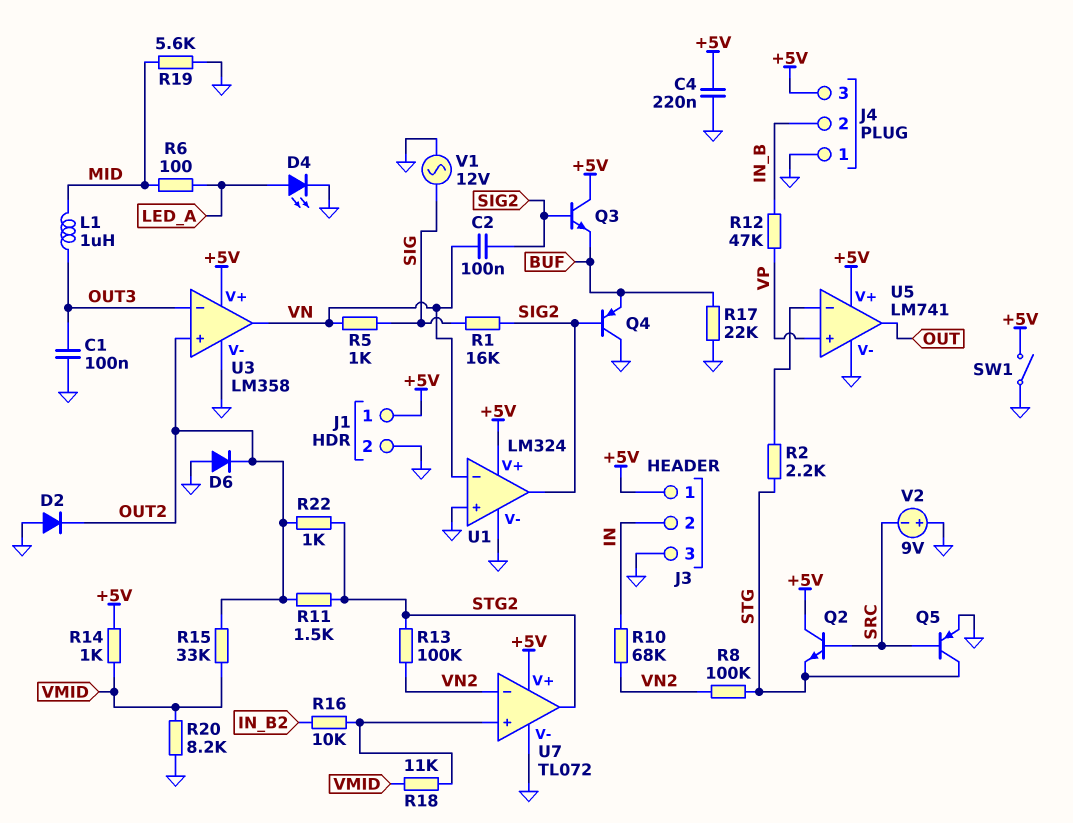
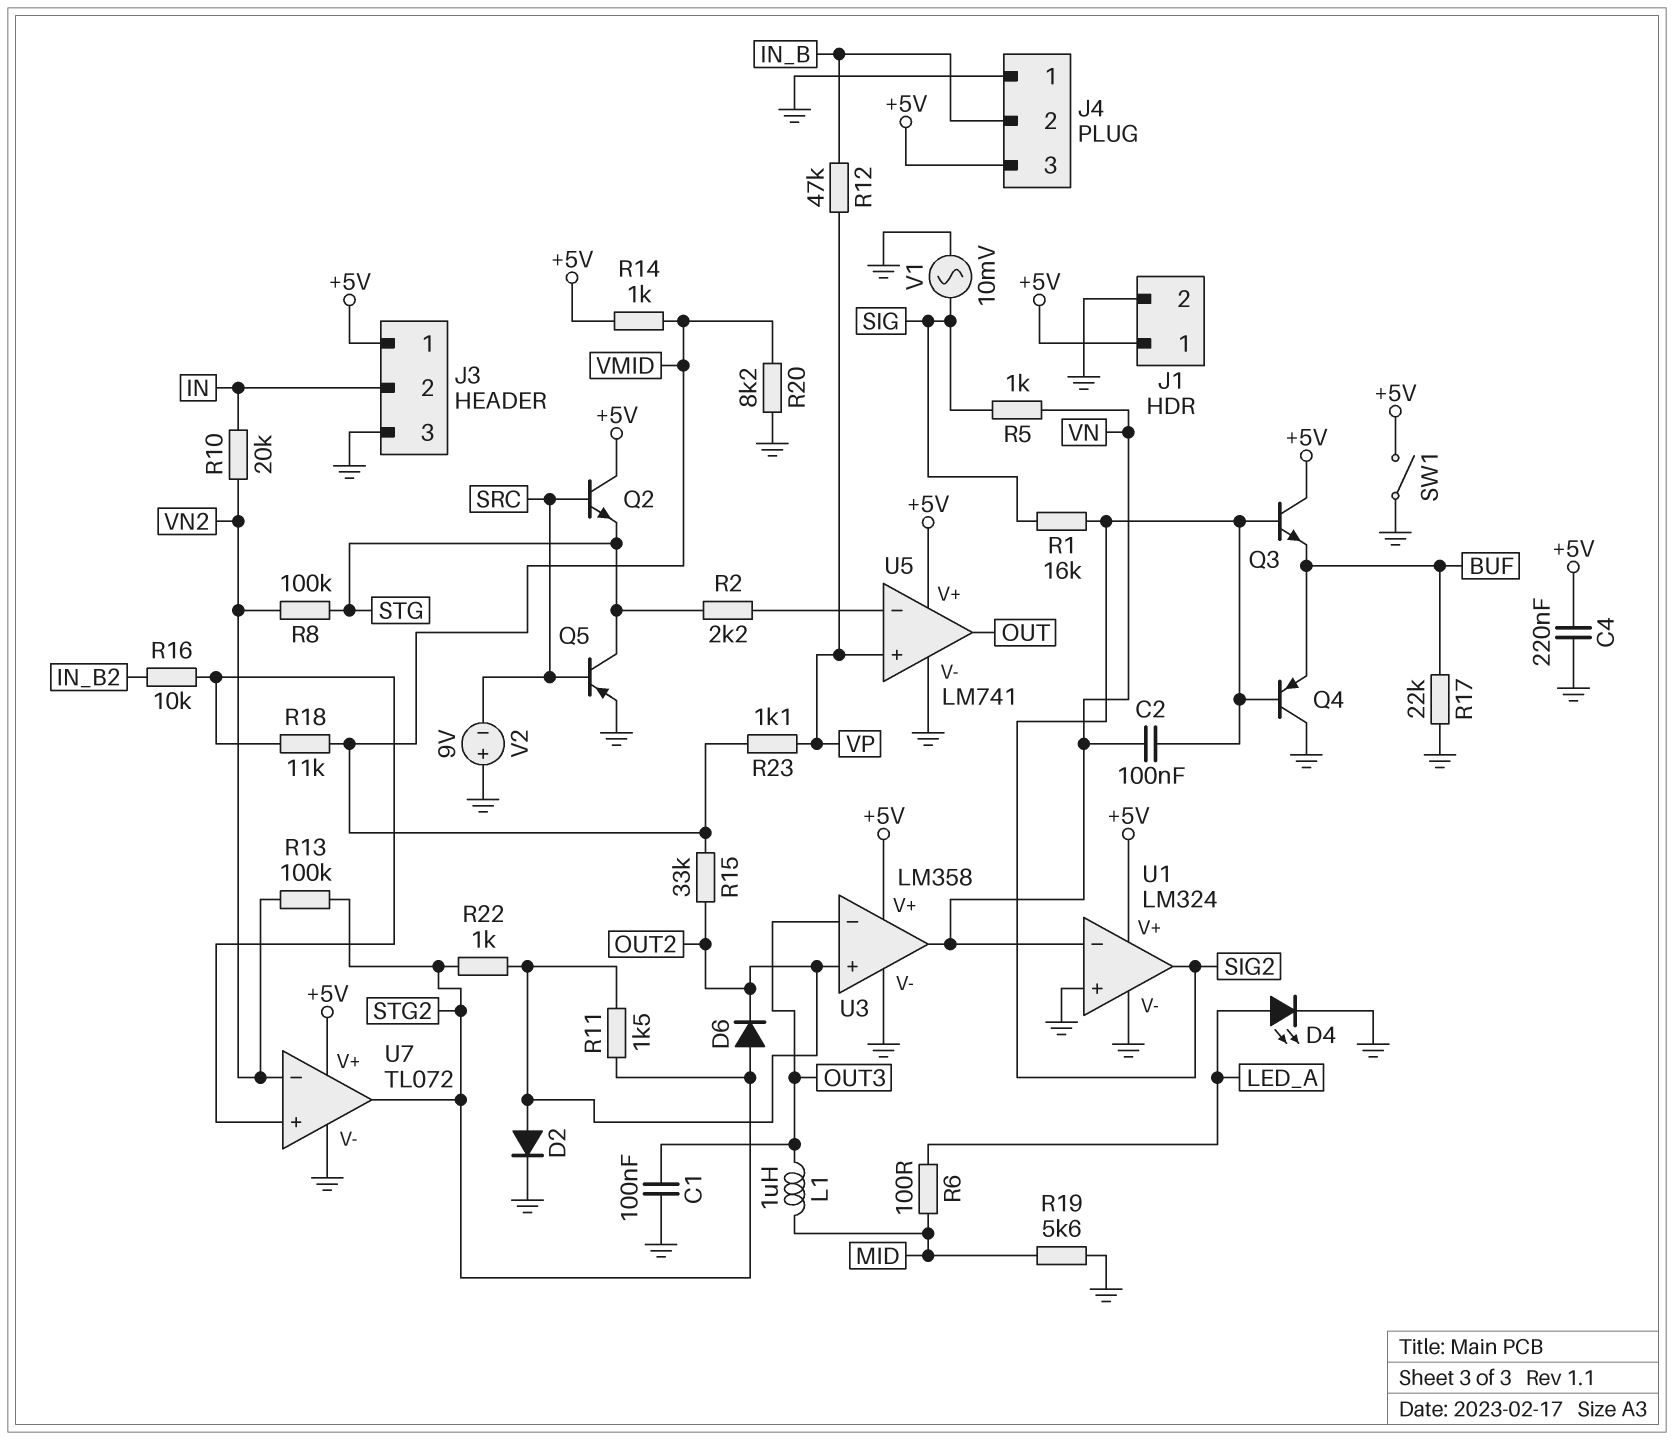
D2: diode (A GND, K OUT2) -> diode (A OUT2, K GND)
D6: diode (A GND, K OUT2) -> diode (A STG2, K OUT2)
R10: 68k (IN, VN2) -> 20k (IN, VN2)
R23: none -> 1.1k (VMID, VP)
V1: AC 12V (GND, SIG) -> AC 10mV (GND, SIG)

